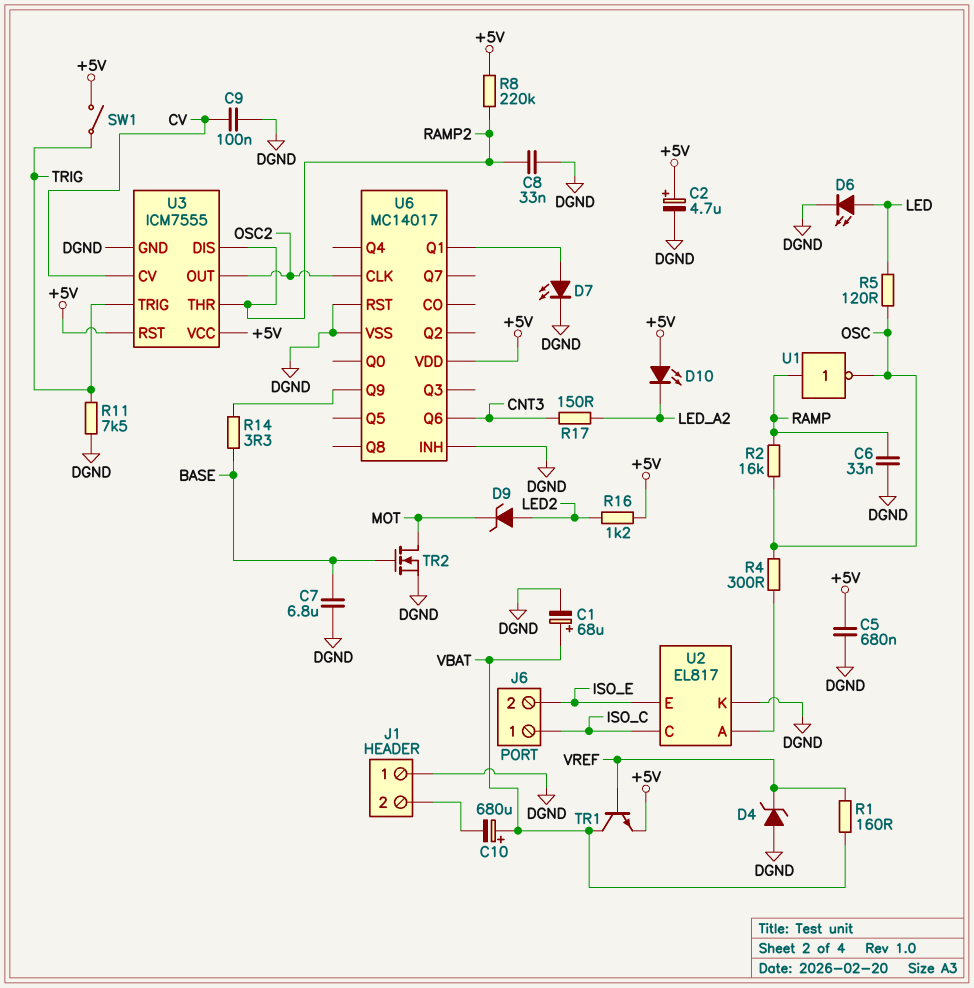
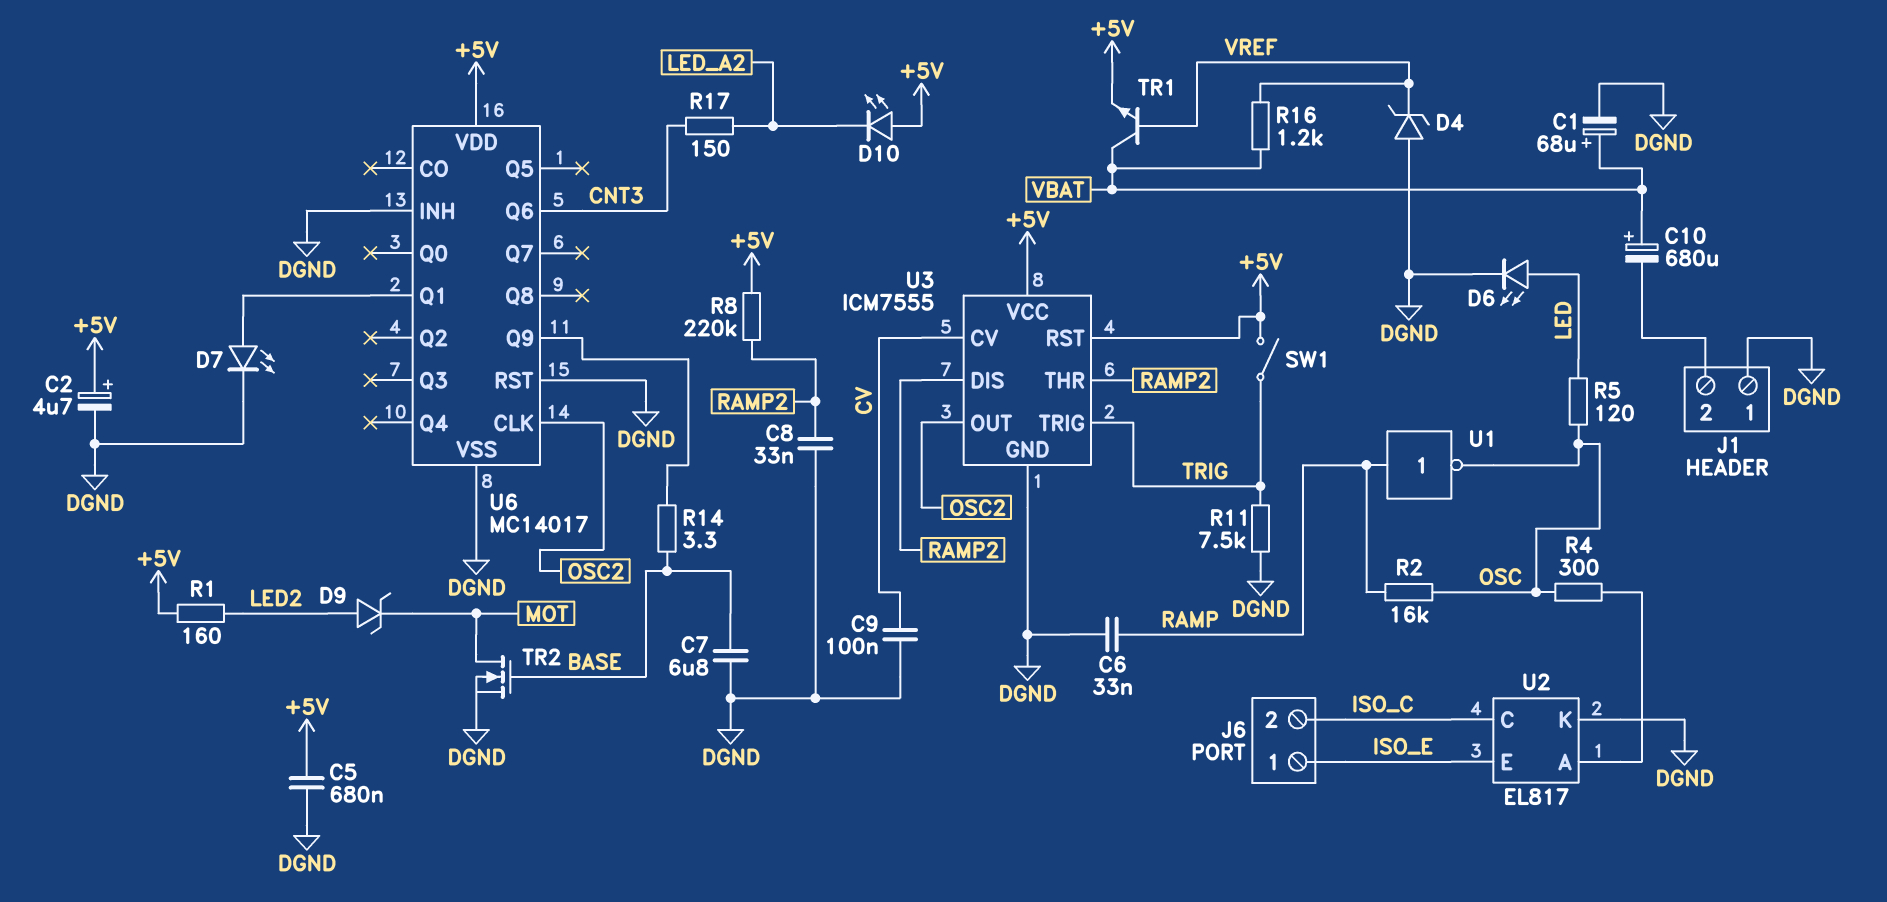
J6 pin 1: ISO_C -> ISO_E
J6 pin 2: ISO_E -> ISO_C
R1: 160 (VBAT, VREF) -> 160 (+5V, LED2)
R16: 1.2k (+5V, LED2) -> 1.2k (VBAT, VREF)

